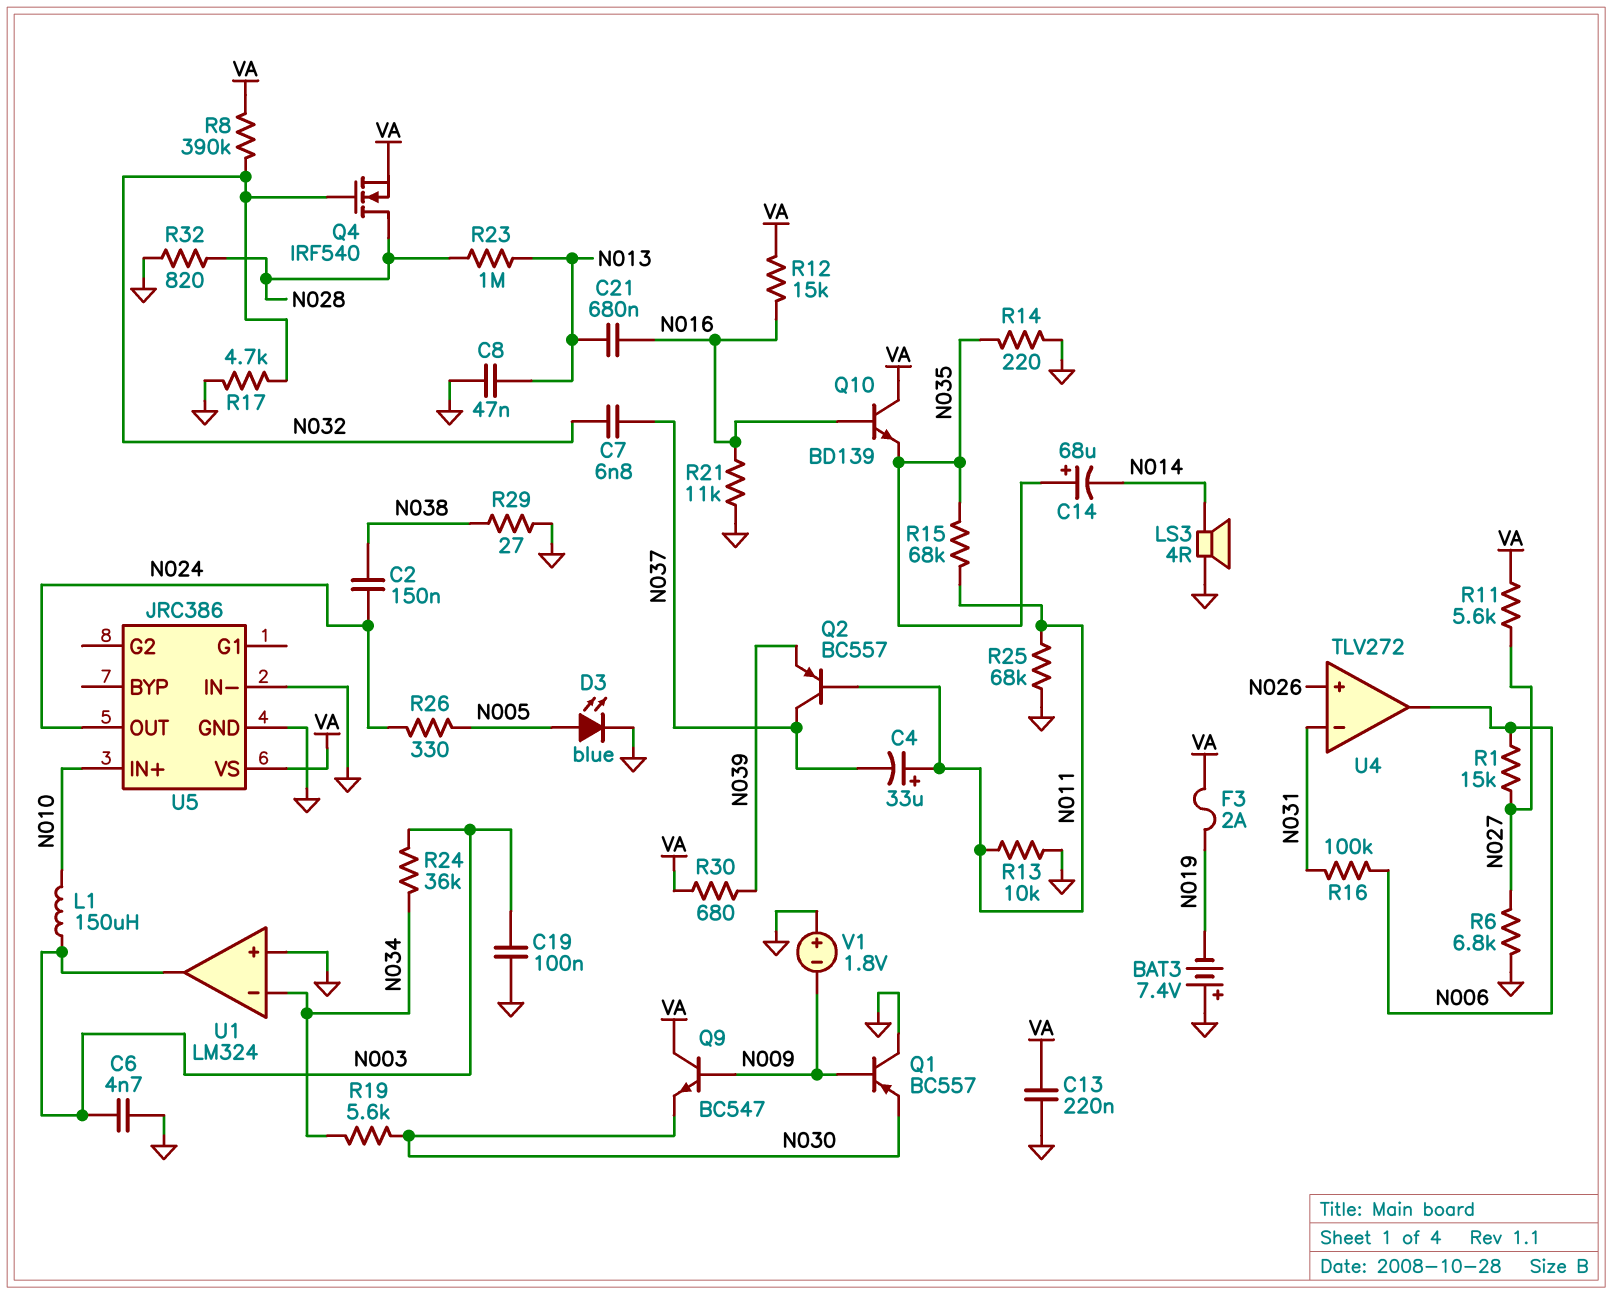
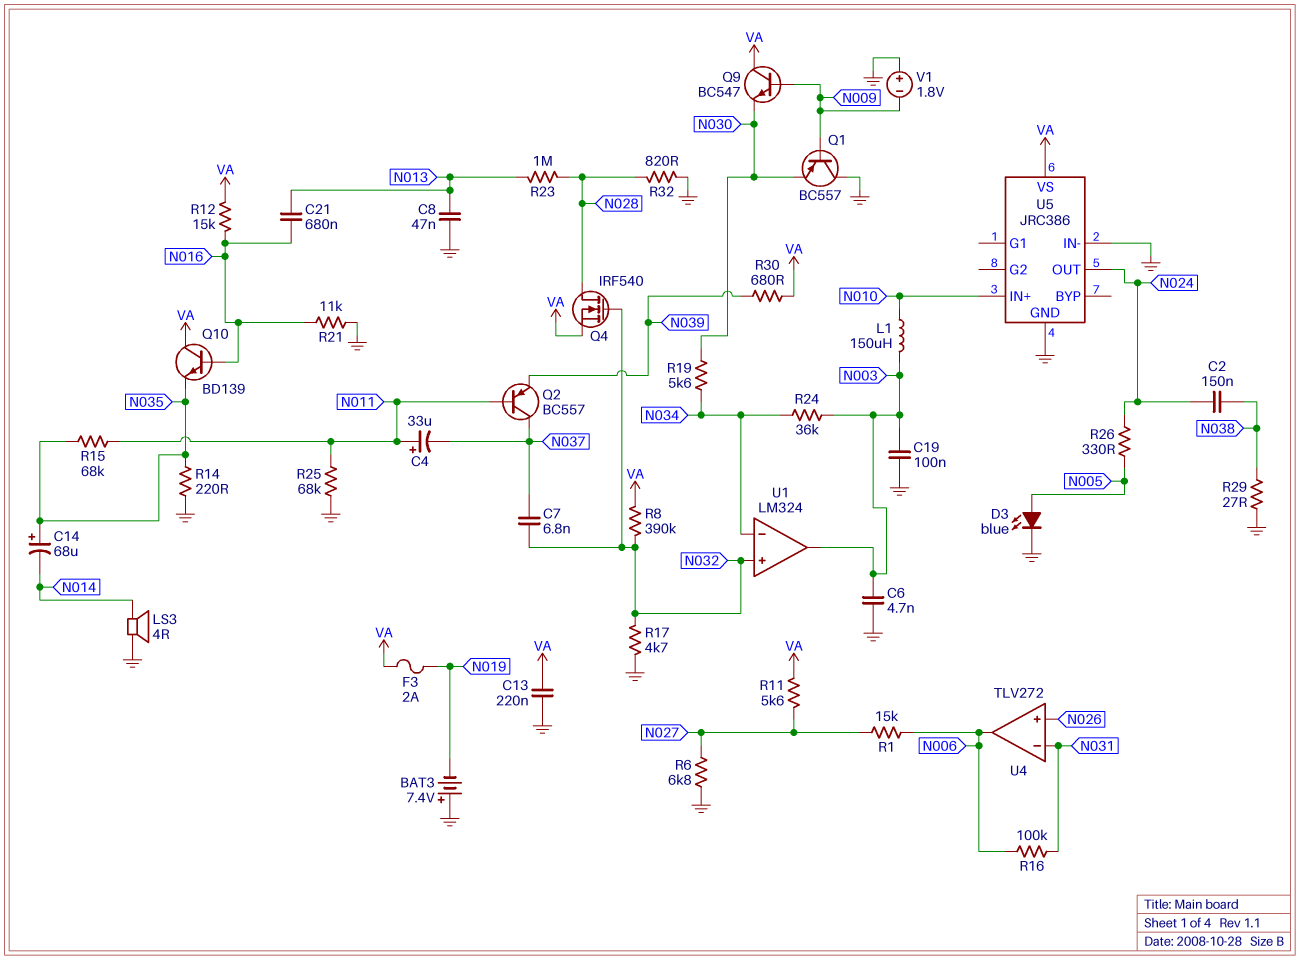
R13: 10k (GND, N011) -> none
U1 pin in+: GND -> N032

